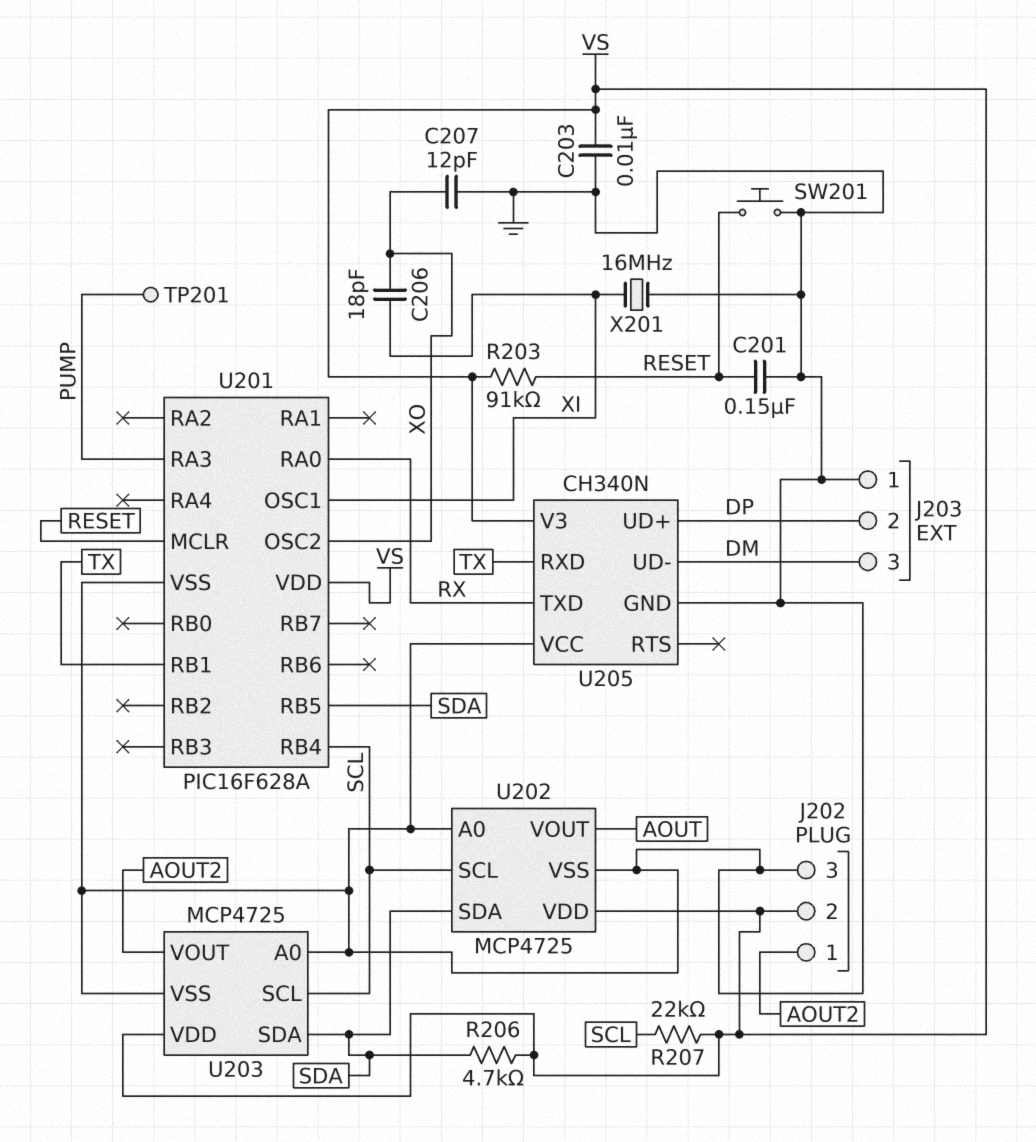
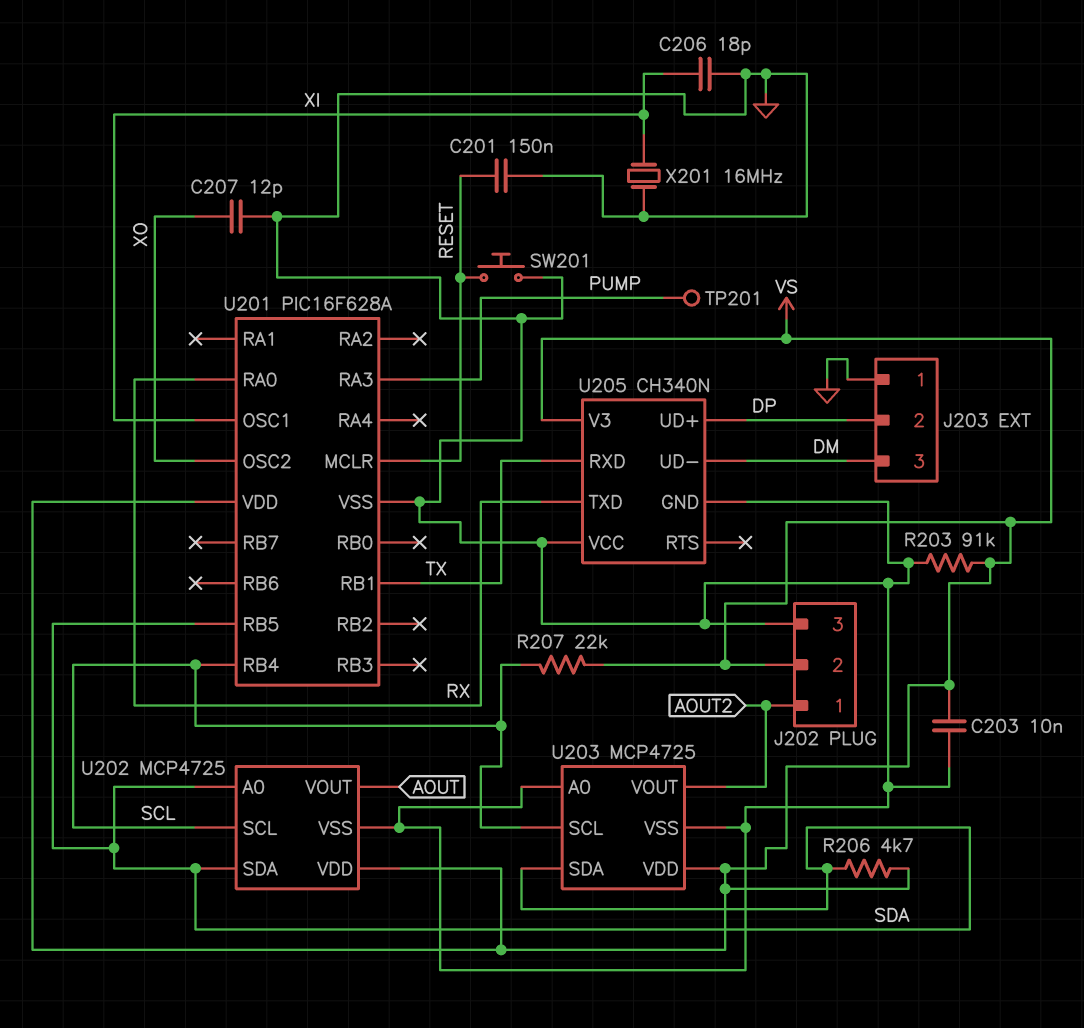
C206: 18pF (XI, XO) -> 18pF (GND, XI)
R203: 91k (RESET, VS) -> 91k (GND, VS)
U202 pin A0: GND -> SDA

